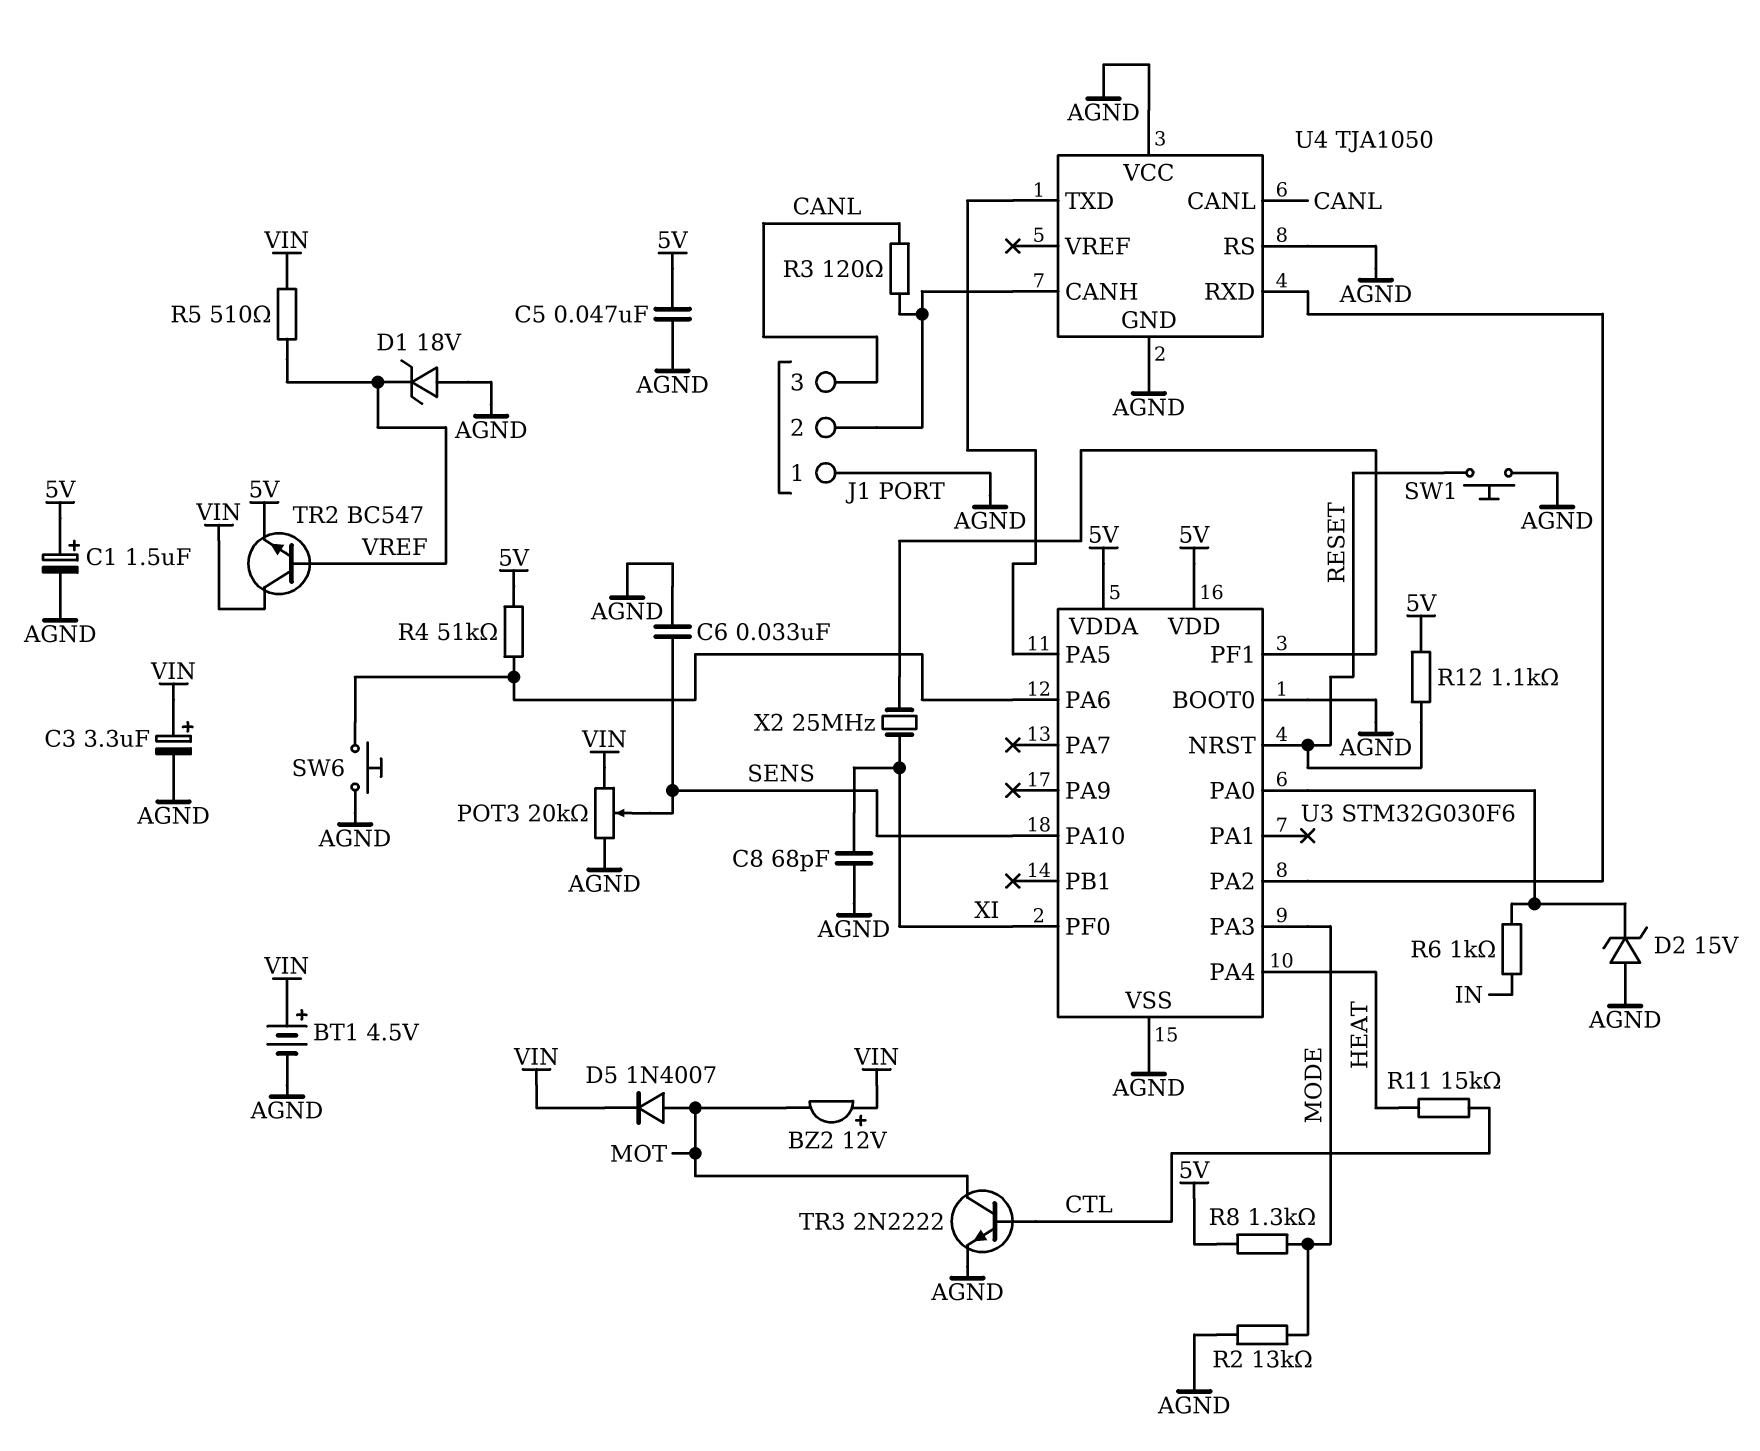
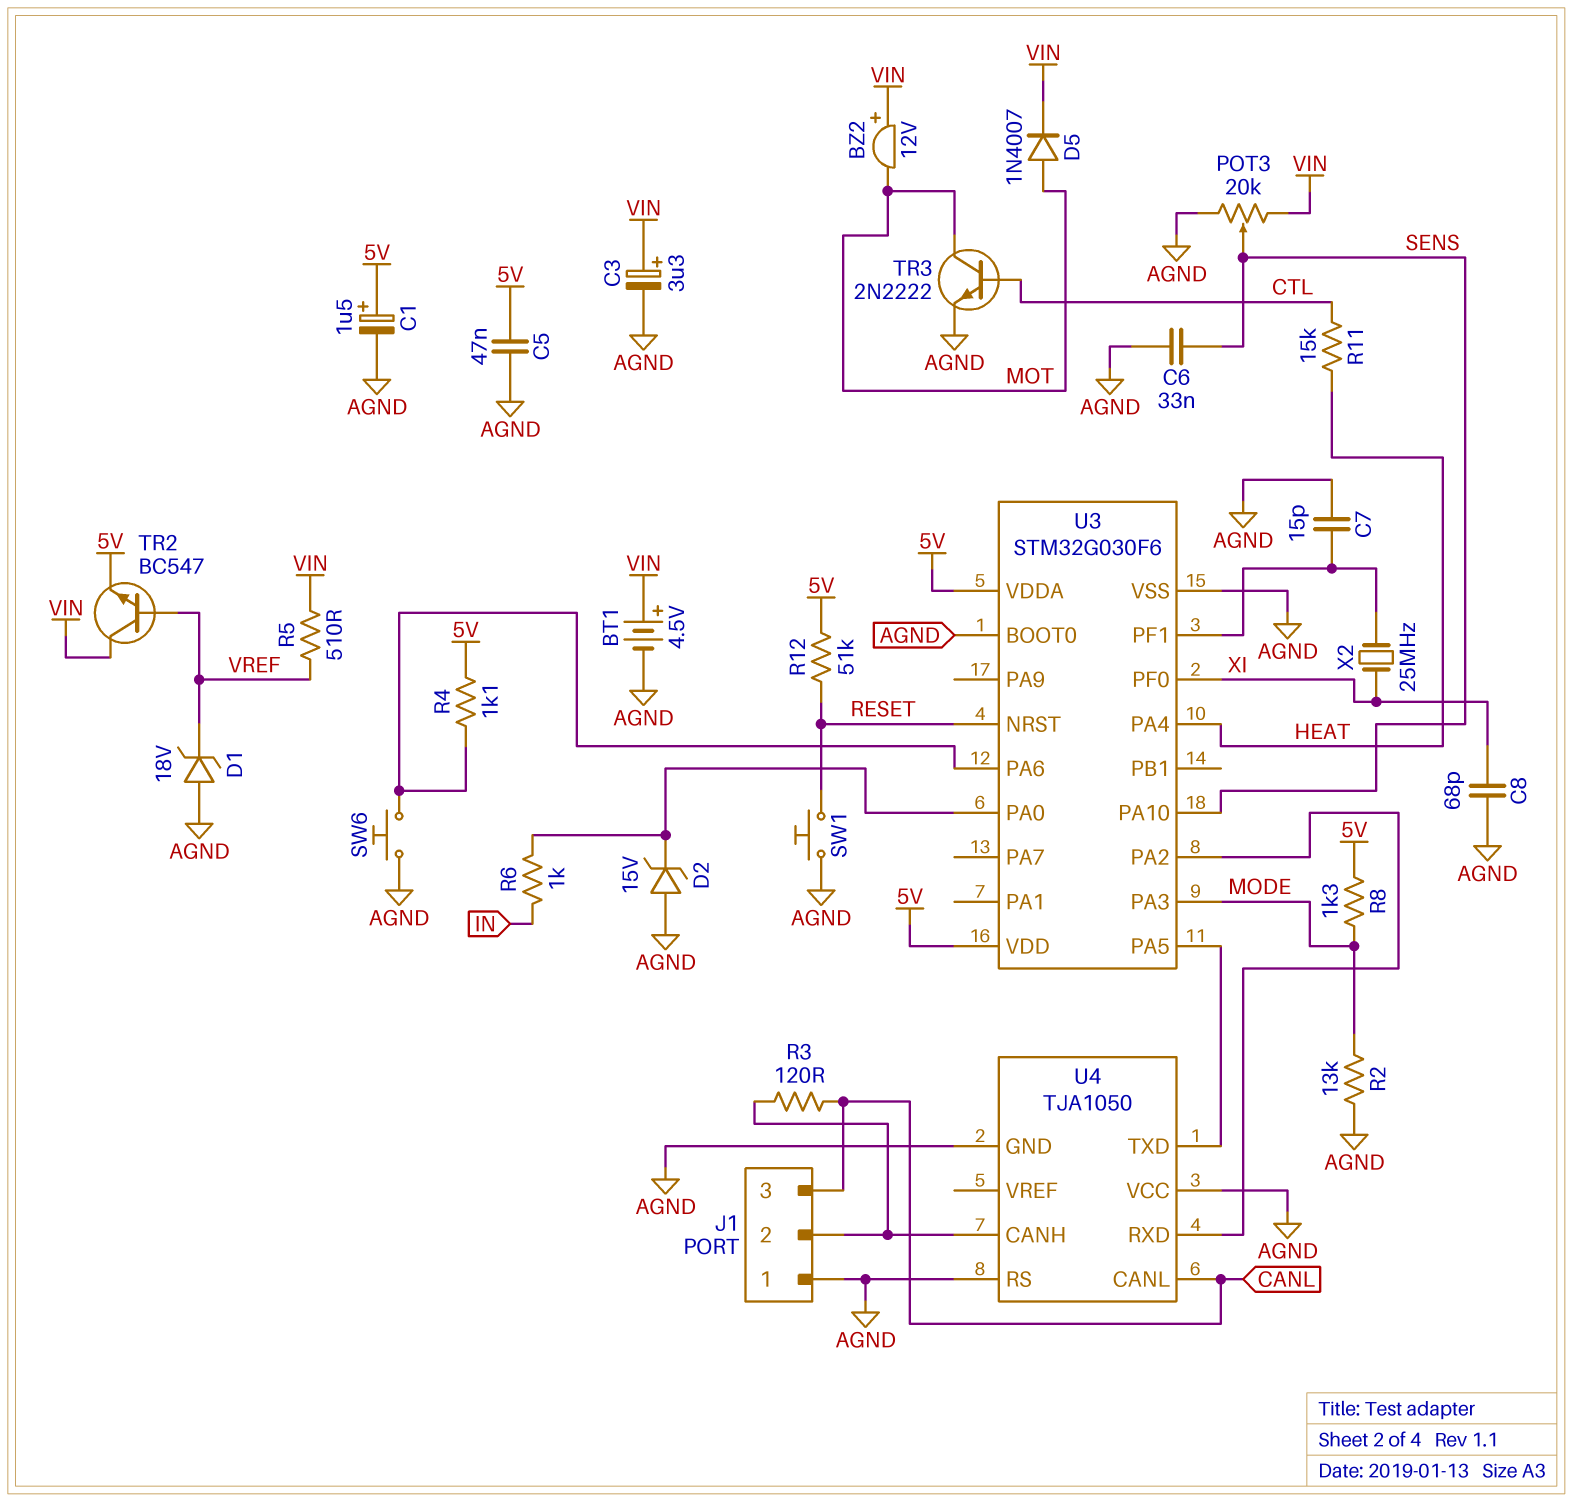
C7: none -> 15pF (AGND, U3/PF1)
R4: 51k (5V, U3/PA6) -> 1.1k (5V, U3/PA6)
R12: 1.1k (5V, RESET) -> 51k (5V, RESET)

